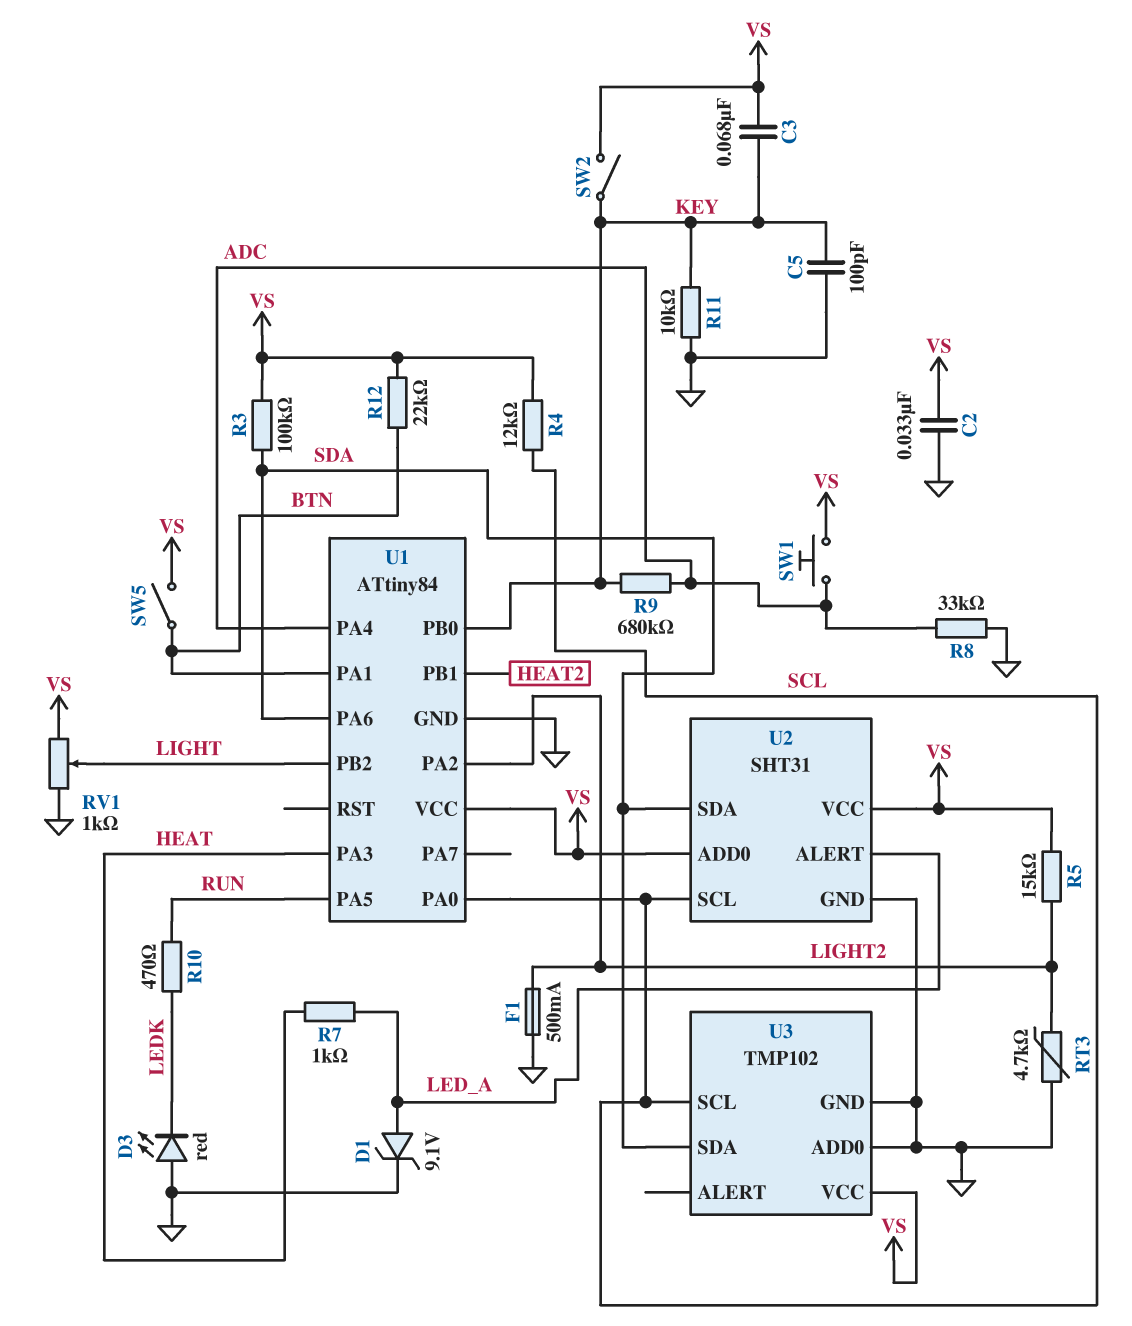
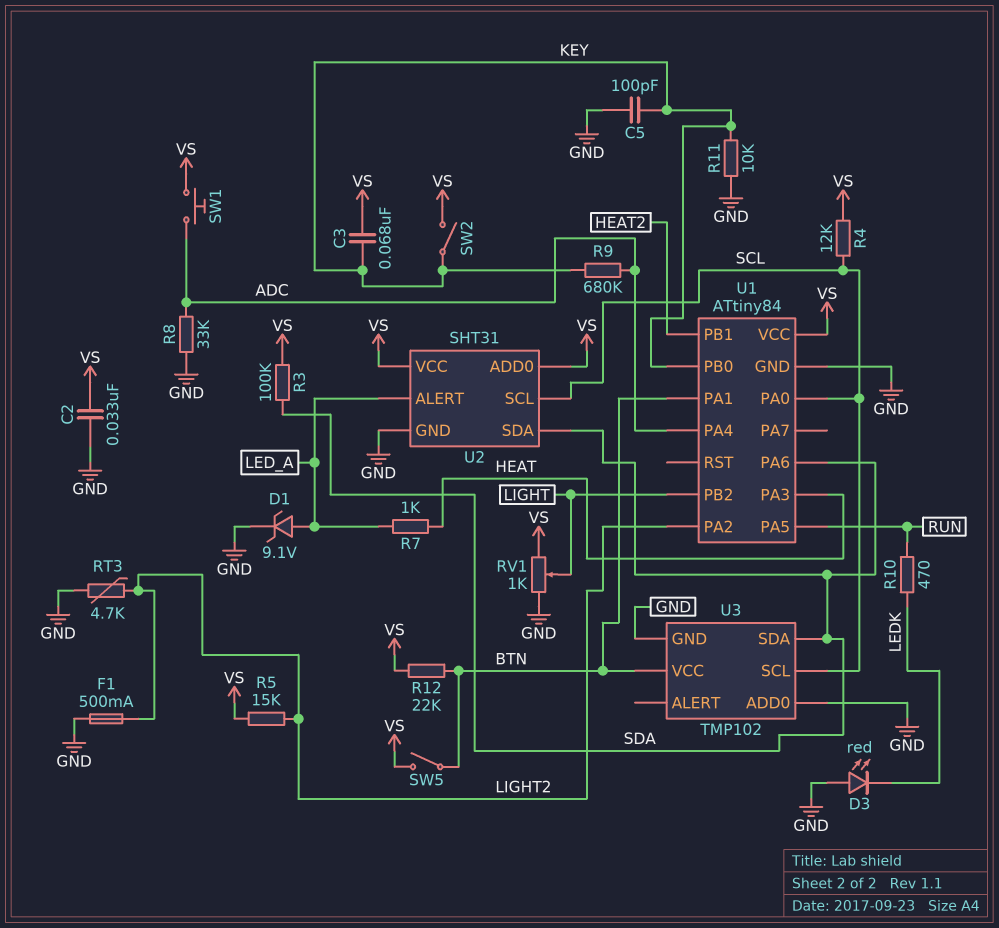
U3 pin VCC: VS -> BTN

